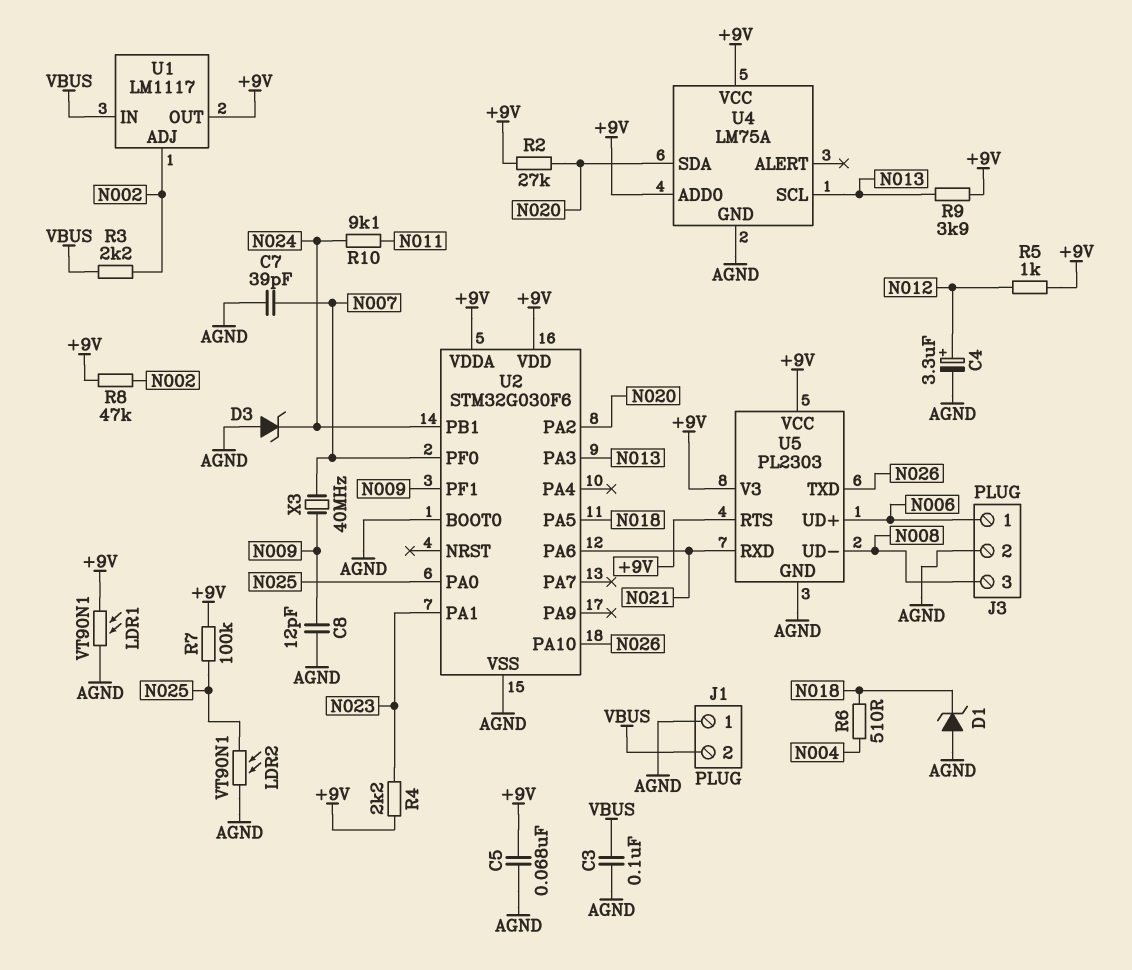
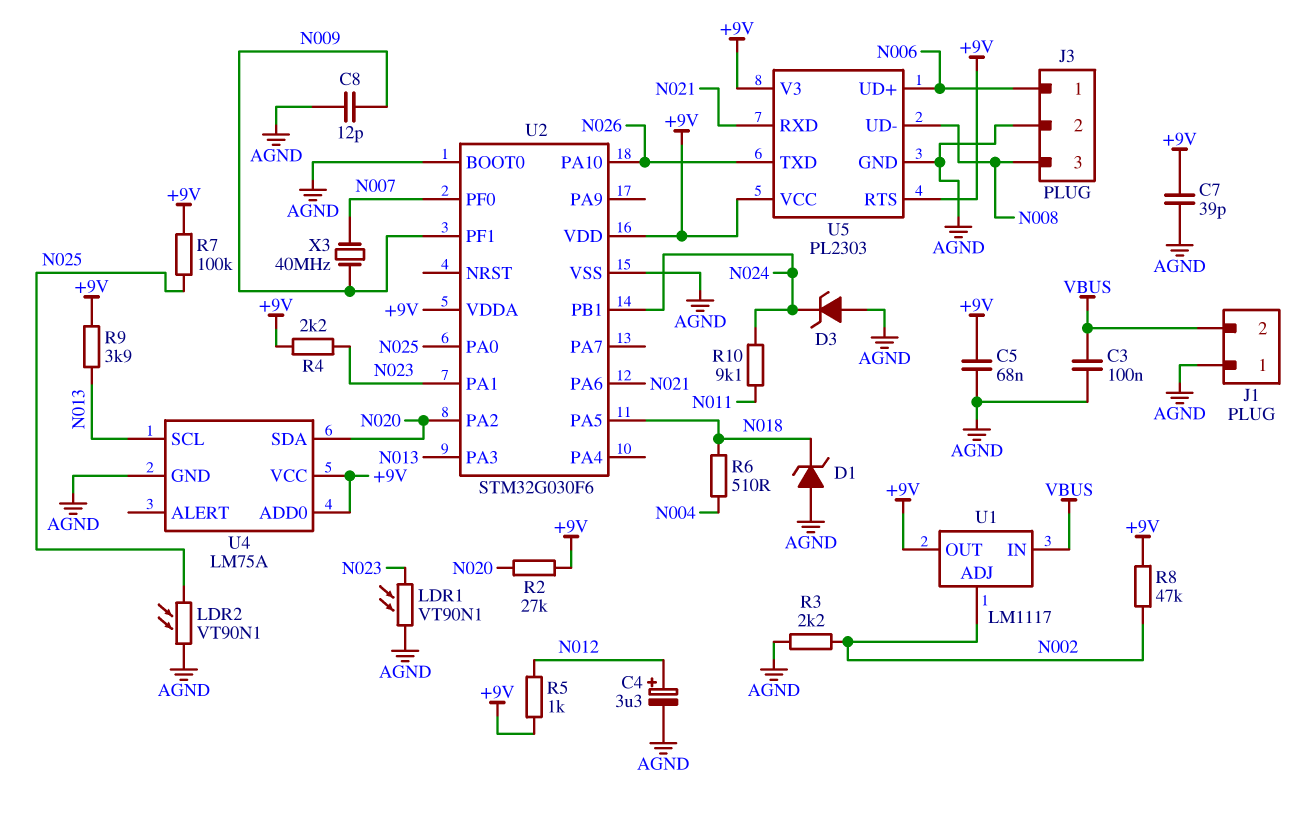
C7: 39pF (AGND, N007) -> 39pF (+9V, AGND)
LDR1: VT90N1 (+9V, AGND) -> VT90N1 (AGND, N023)
R3: 2.2k (N002, VBUS) -> 2.2k (AGND, N002)

